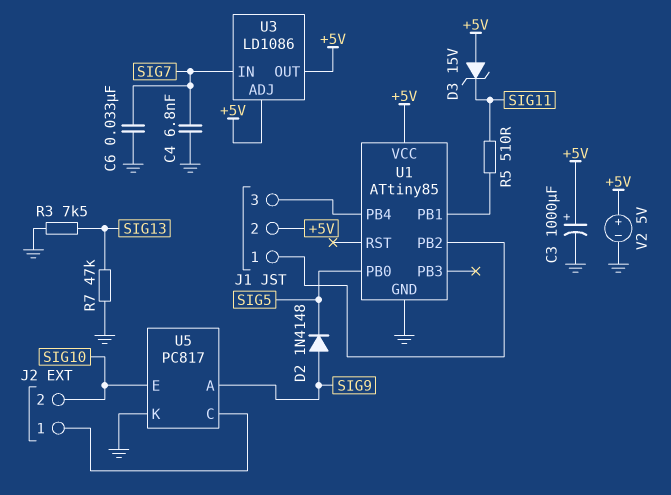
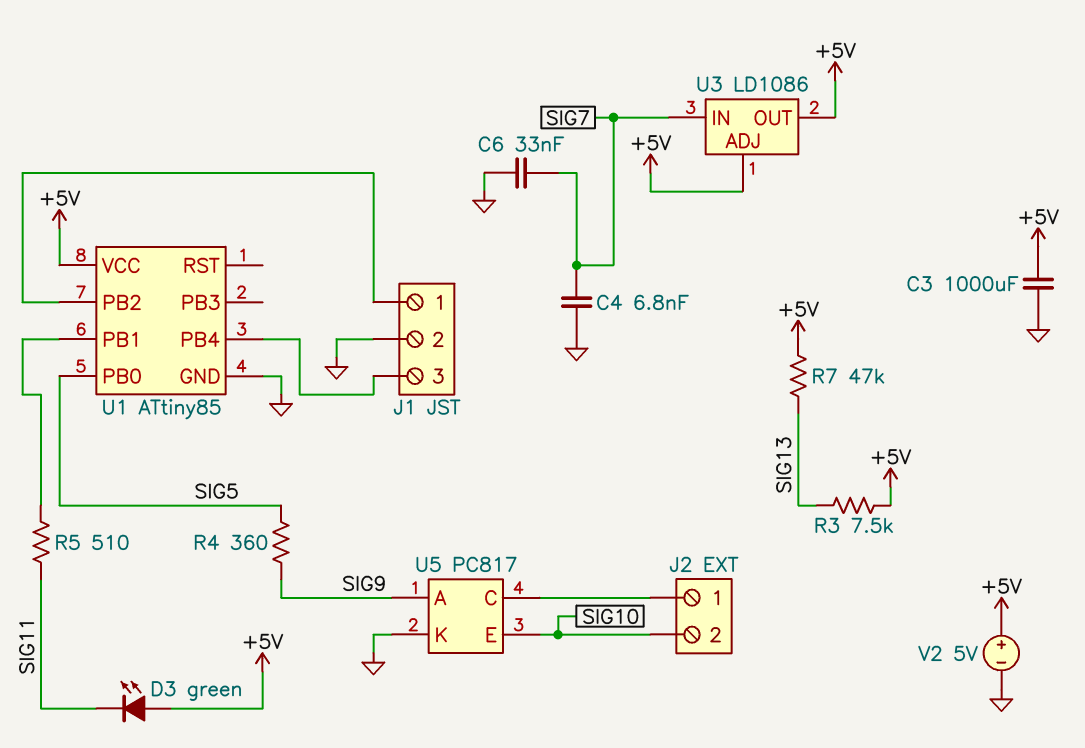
C3: 1000uF (plus +5V, minus GND) -> 1000uF (+5V, GND)
D2: diode 1N4148 (A SIG9, K SIG5) -> none
D3: zener 15V (A +5V, K SIG11) -> LED green (A +5V, K SIG11)
J1 pin 2: +5V -> GND
R3: 7.5k (GND, SIG13) -> 7.5k (+5V, SIG13)
R4: none -> 360 (SIG5, SIG9)
R7: 47k (GND, SIG13) -> 47k (+5V, SIG13)

